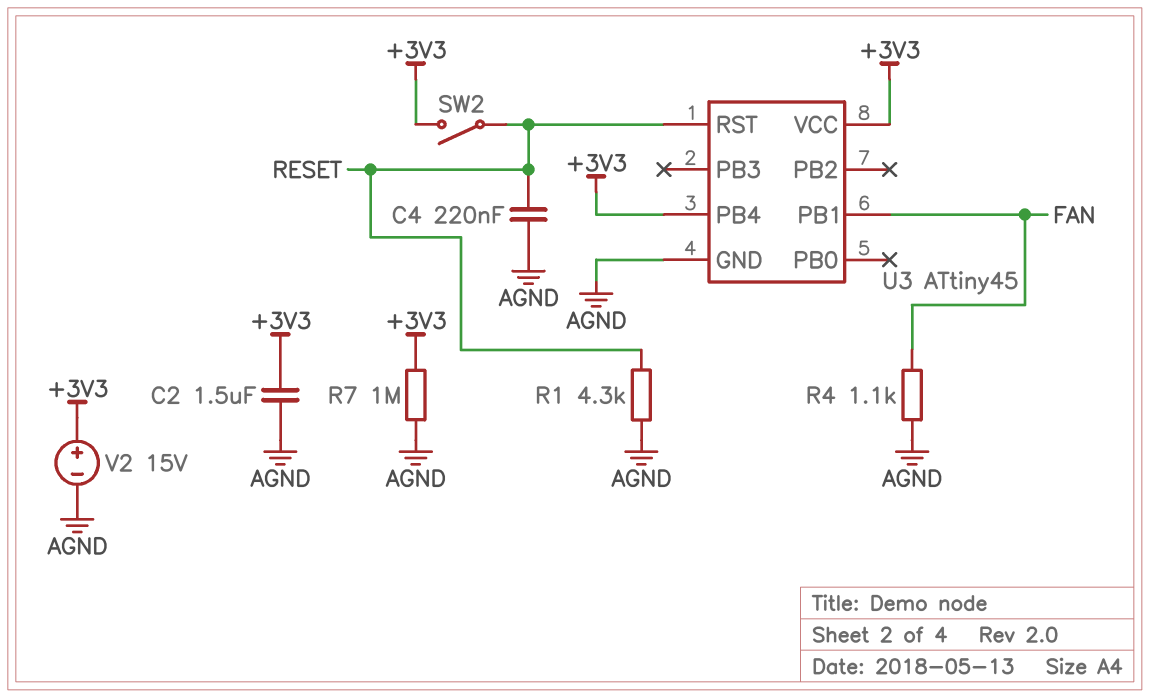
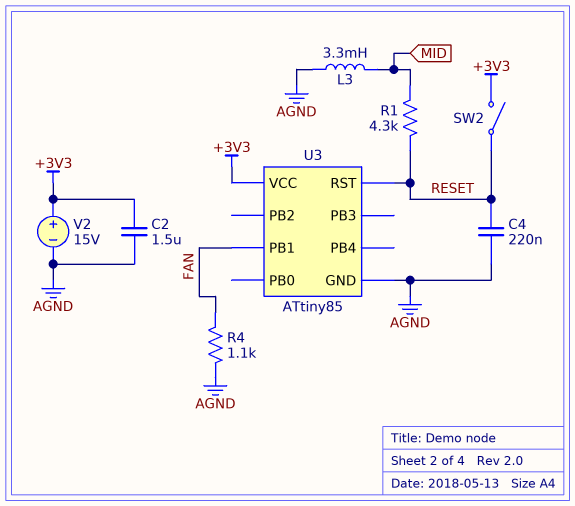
L3: none -> 3.3mH (AGND, MID)
R1: 4.3k (AGND, RESET) -> 4.3k (MID, RESET)
R7: 1M (+3V3, AGND) -> none
U3: ATtiny45 -> ATtiny85
U3 pin PB4: +3V3 -> none

